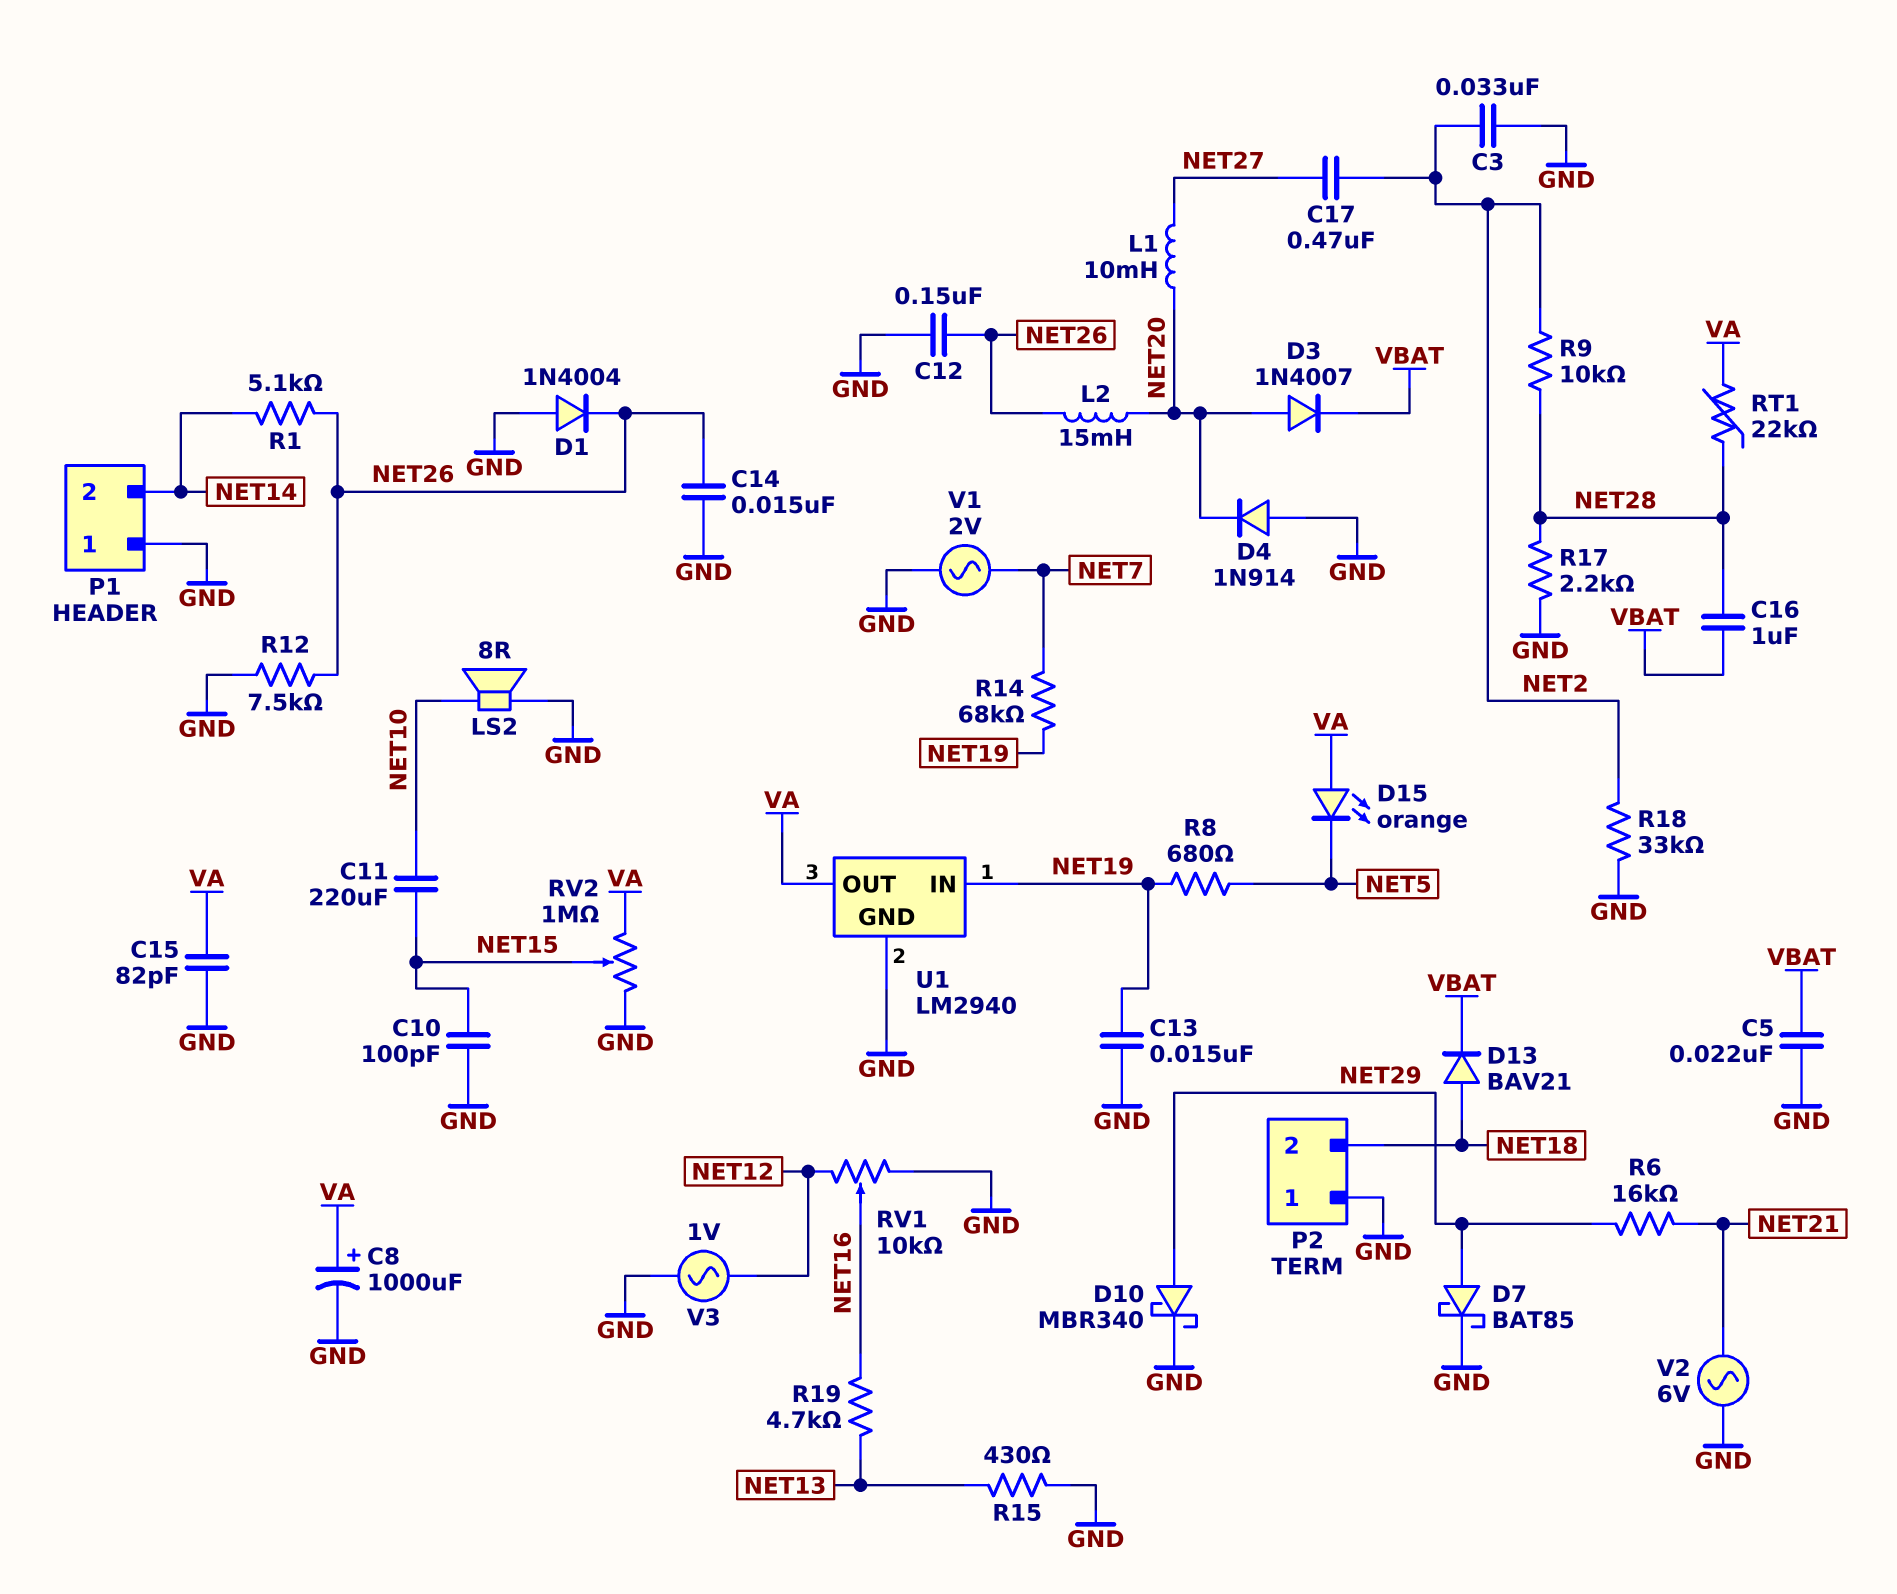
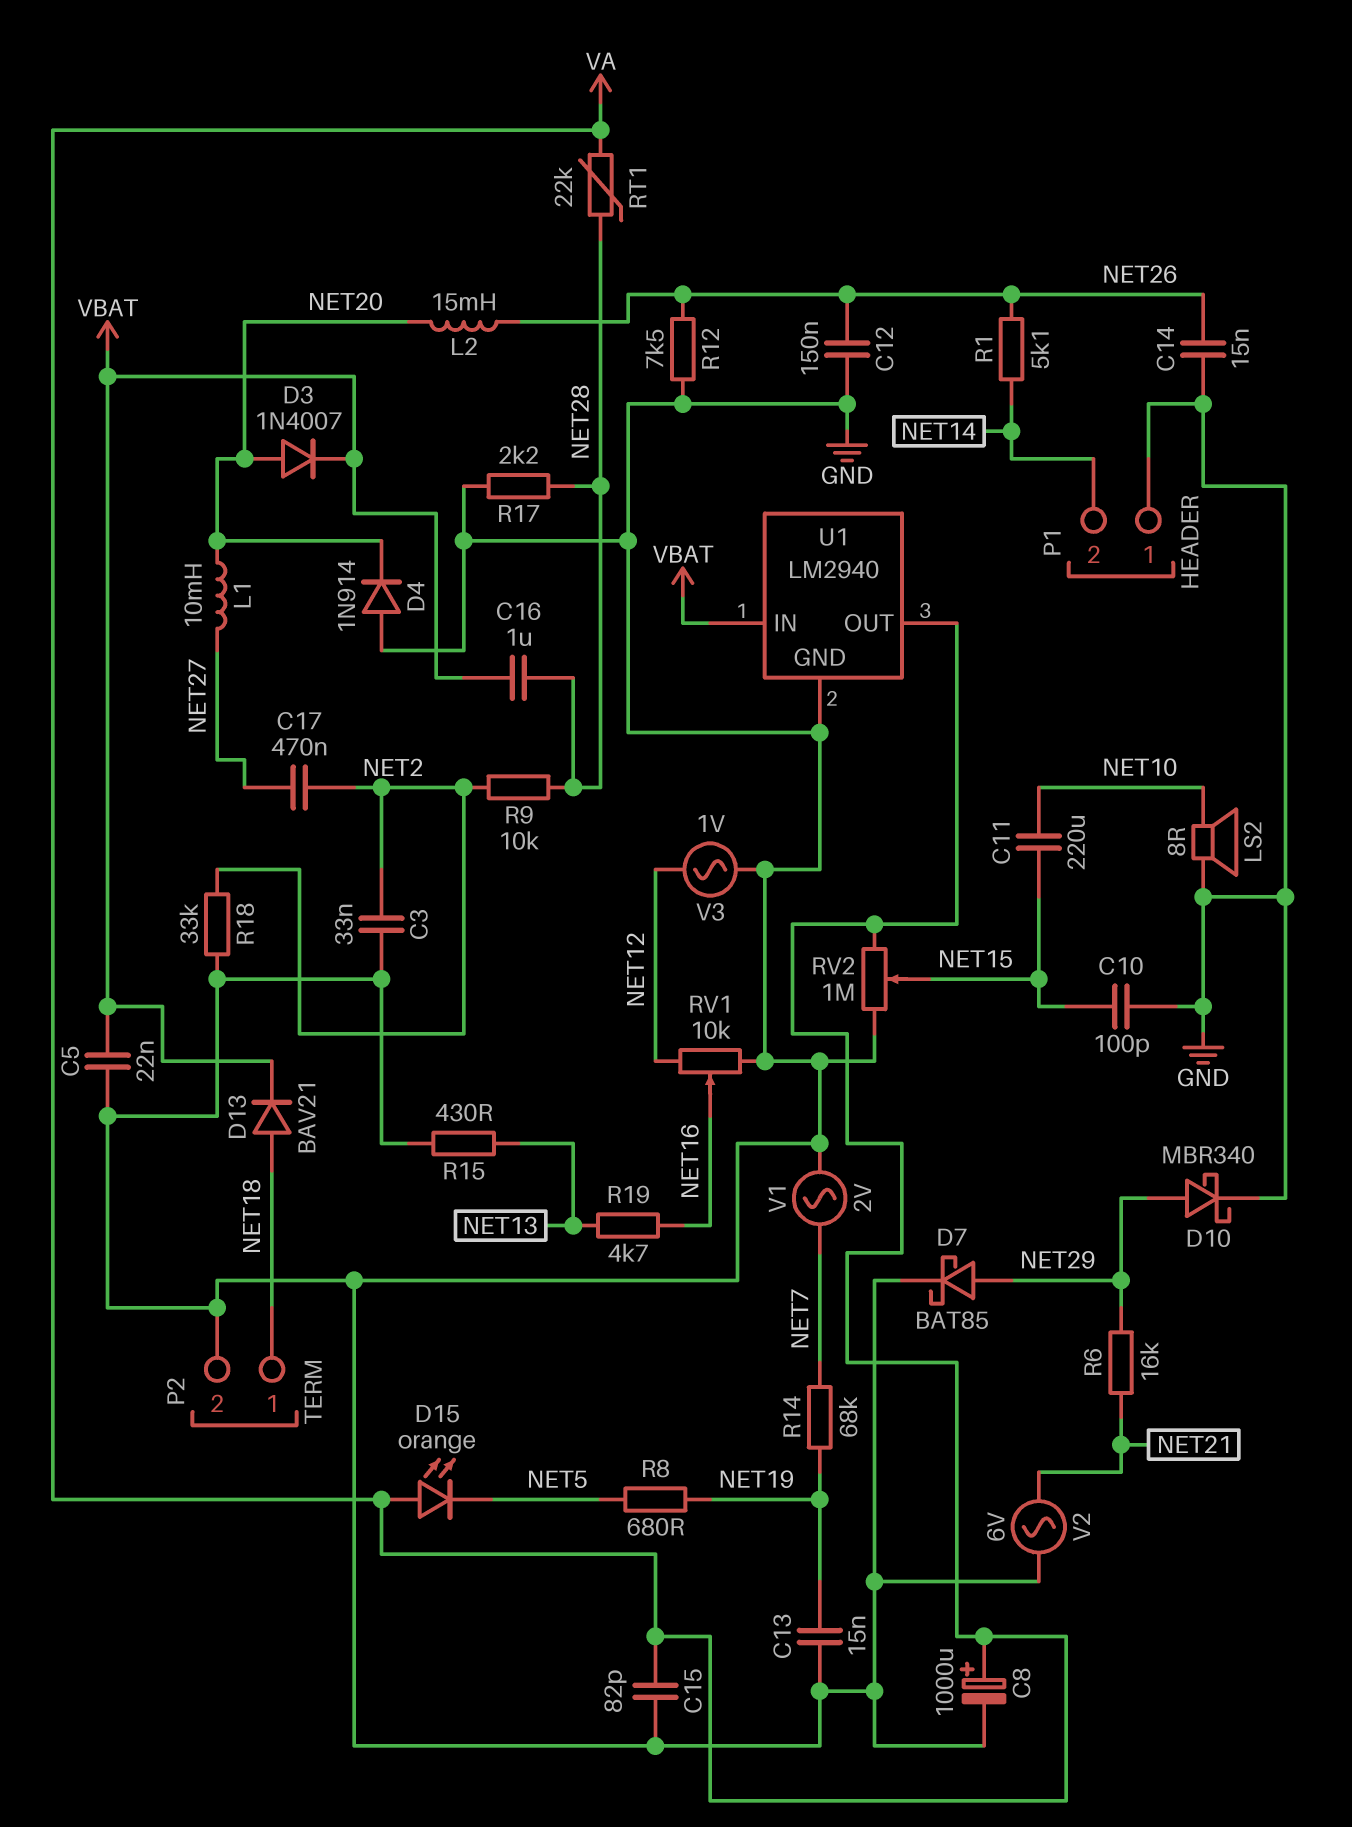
D1: diode 1N4004 (A GND, K NET26) -> none
P2 pin 1: GND -> NET18
P2 pin 2: NET18 -> GND
U1 pin IN: NET19 -> VBAT

